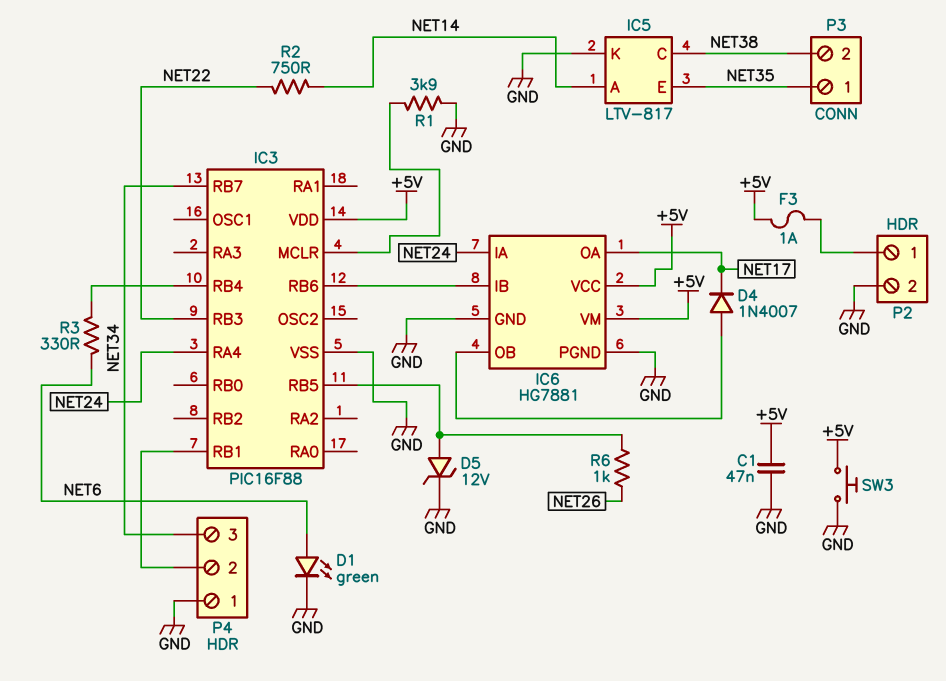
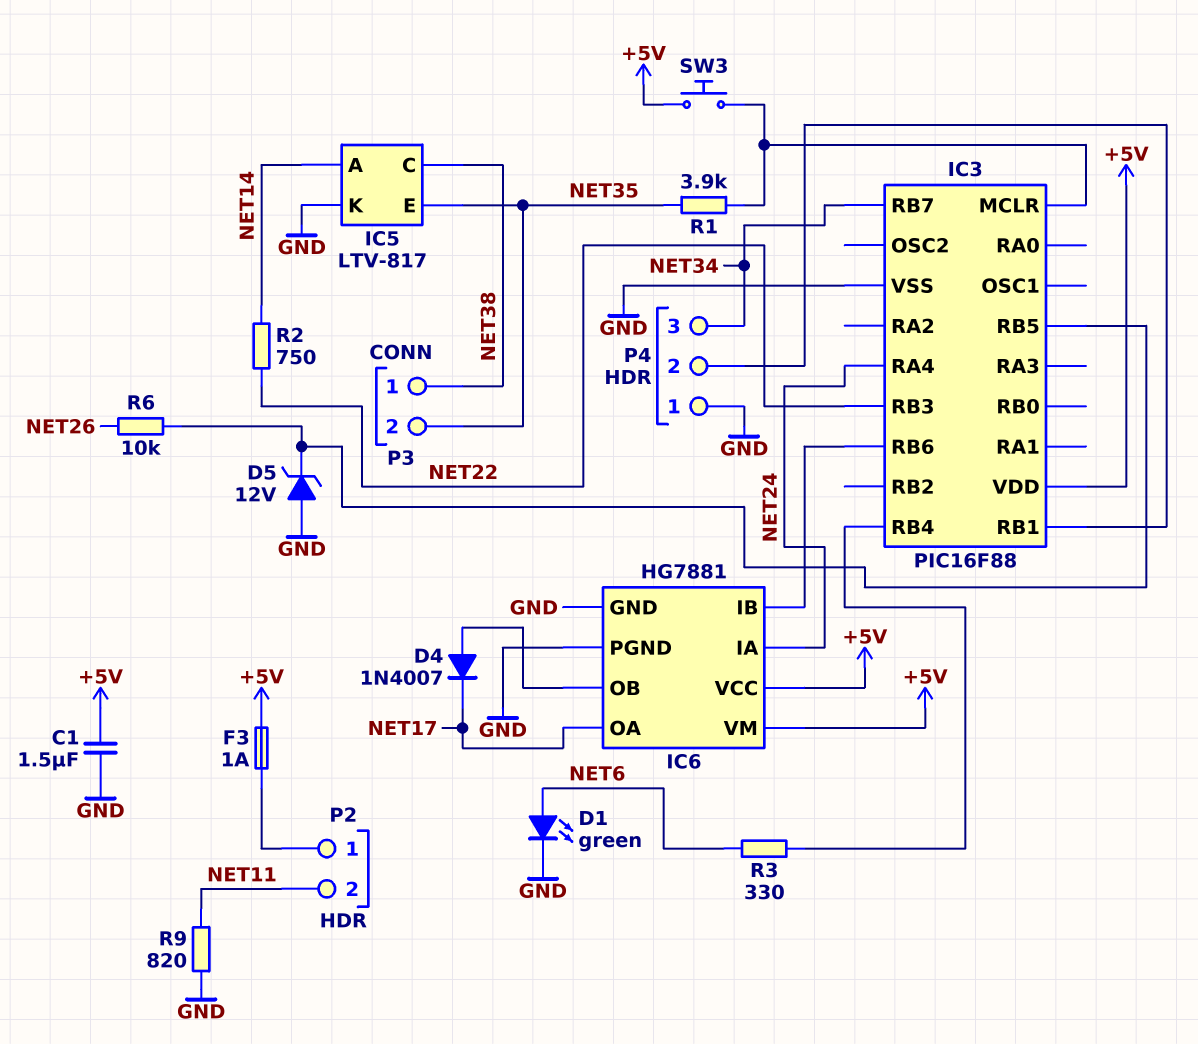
C1: 47nF (+5V, GND) -> 1.5uF (+5V, GND)
D5: zener 12V (A IC3/RB5, K GND) -> zener 12V (A GND, K IC3/RB5)
P2 pin 2: GND -> NET11
P3 pin 1: NET35 -> NET38
P3 pin 2: NET38 -> NET35
R1: 3.9k (GND, IC3/MCLR) -> 3.9k (IC3/MCLR, NET35)
R6: 1k (IC3/RB5, NET26) -> 10k (IC3/RB5, NET26)
R9: none -> 820 (GND, NET11)
SW3: button (+5V, GND) -> button (+5V, IC3/MCLR)

